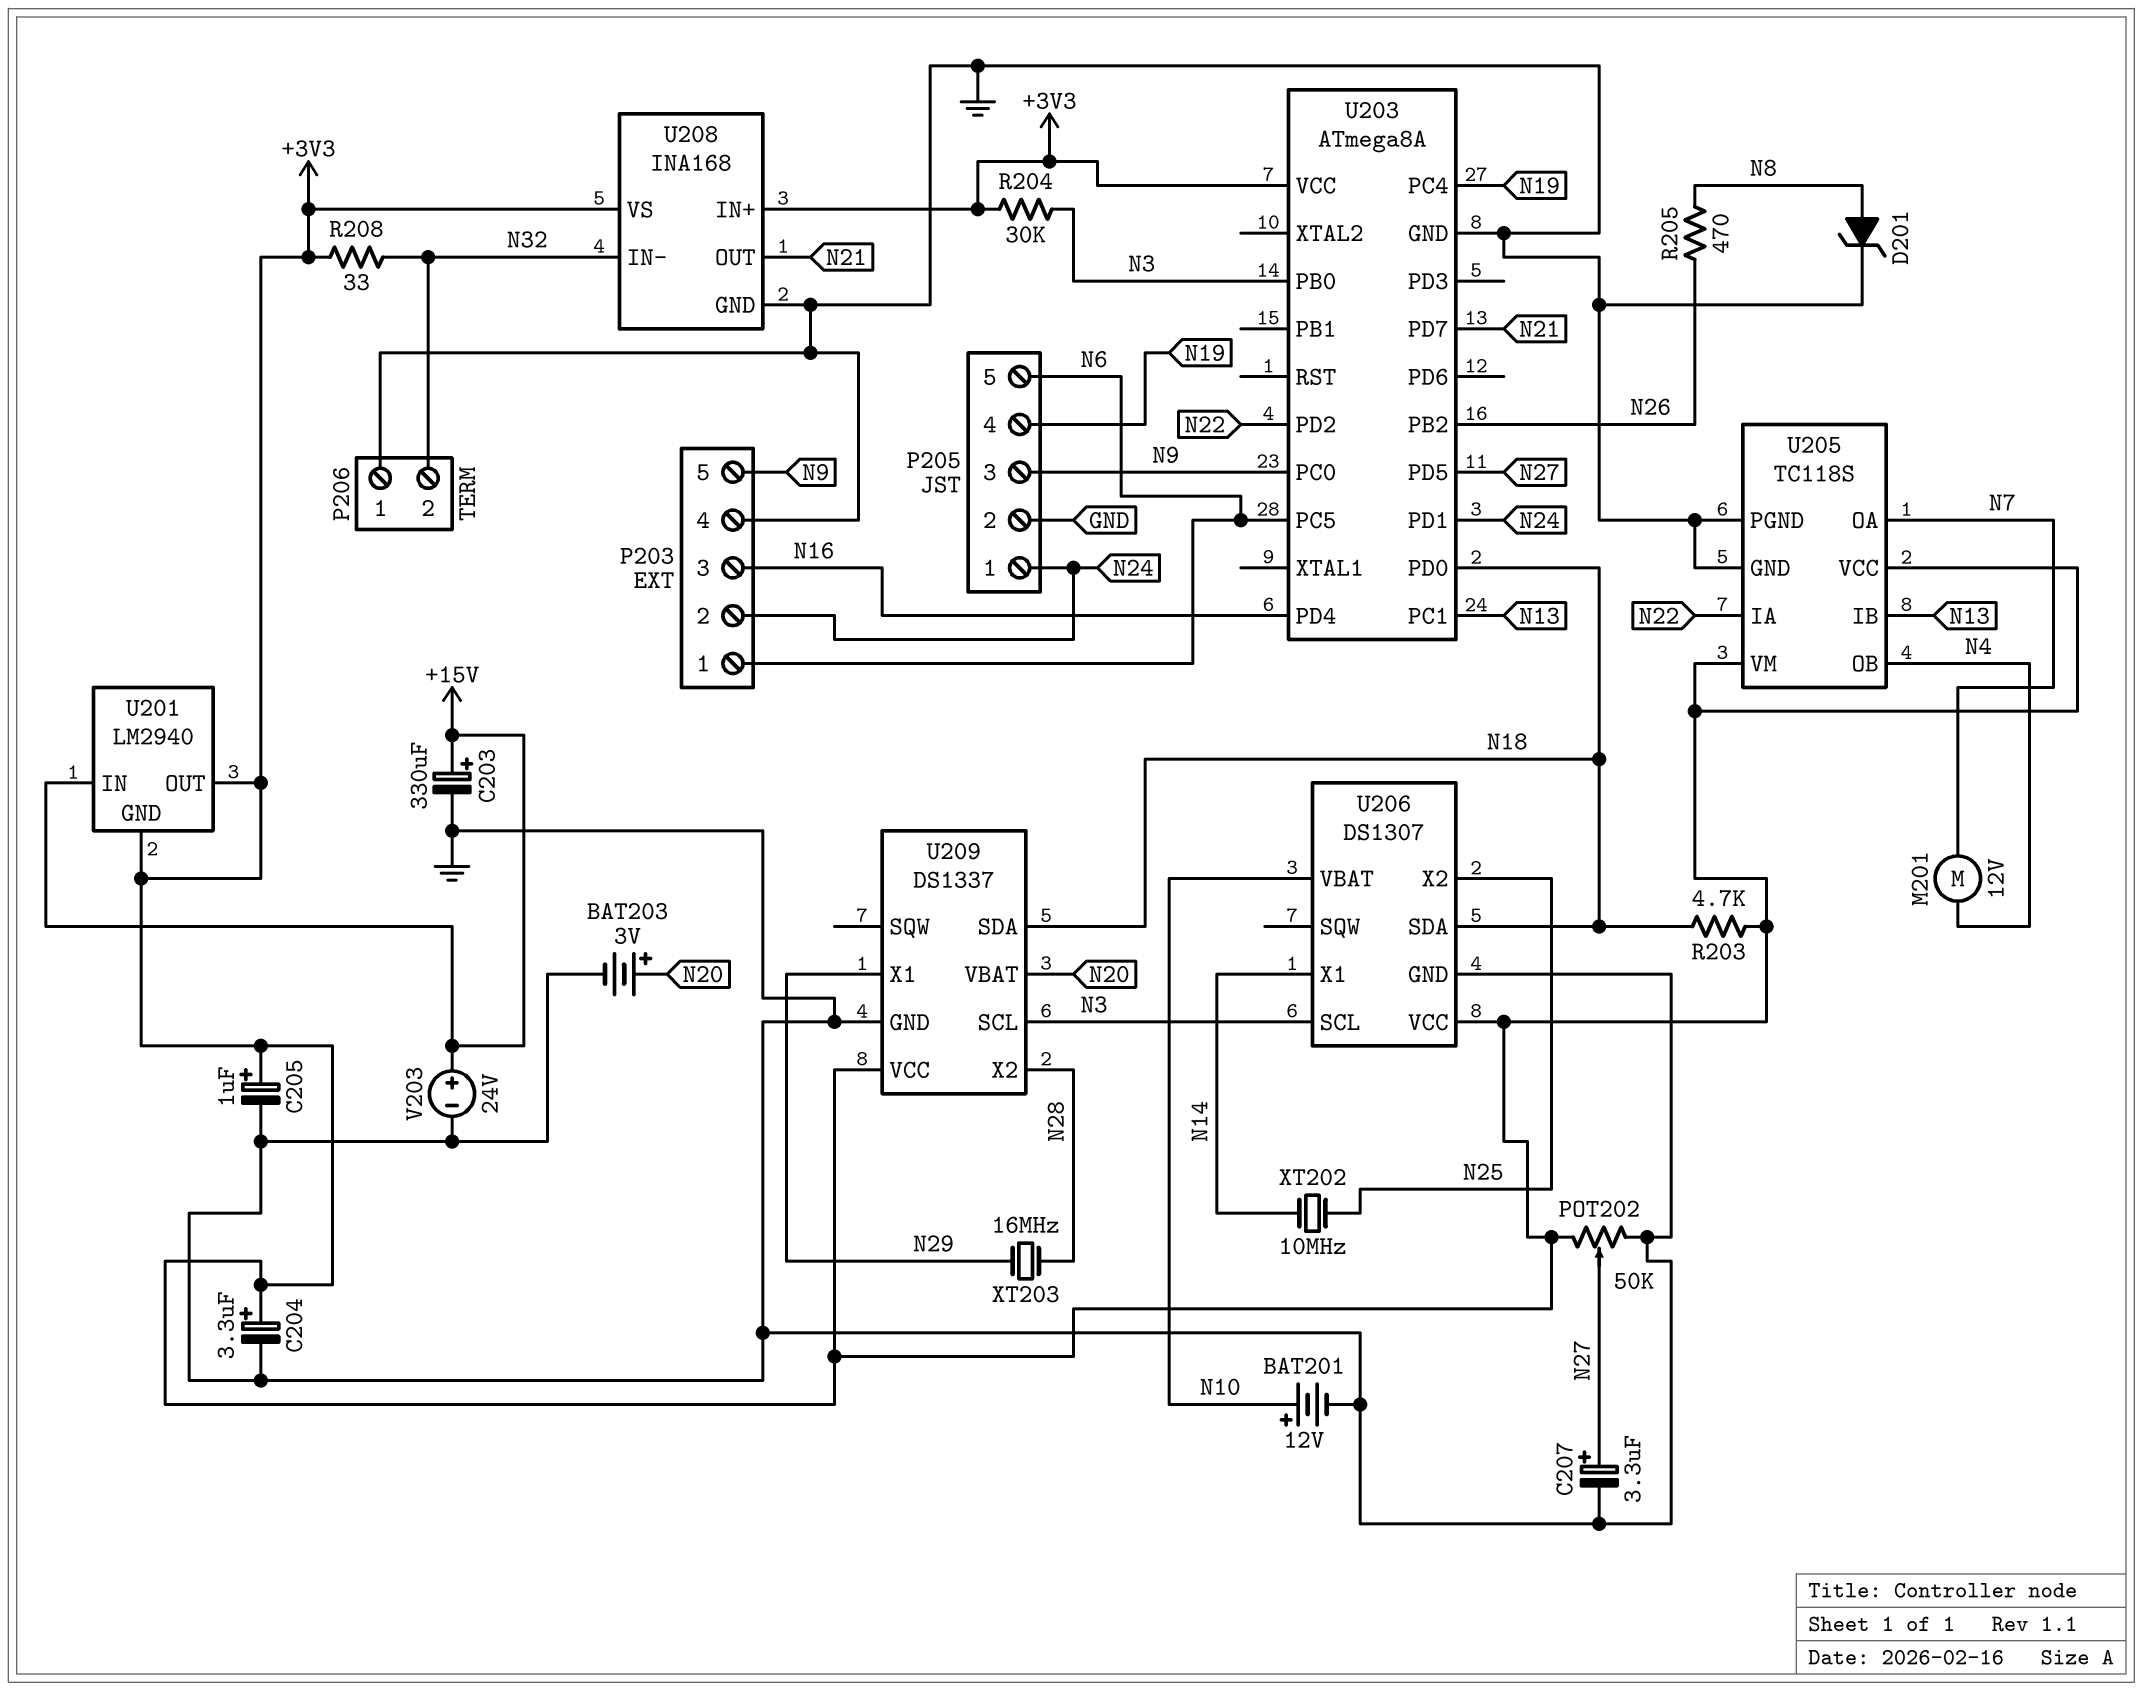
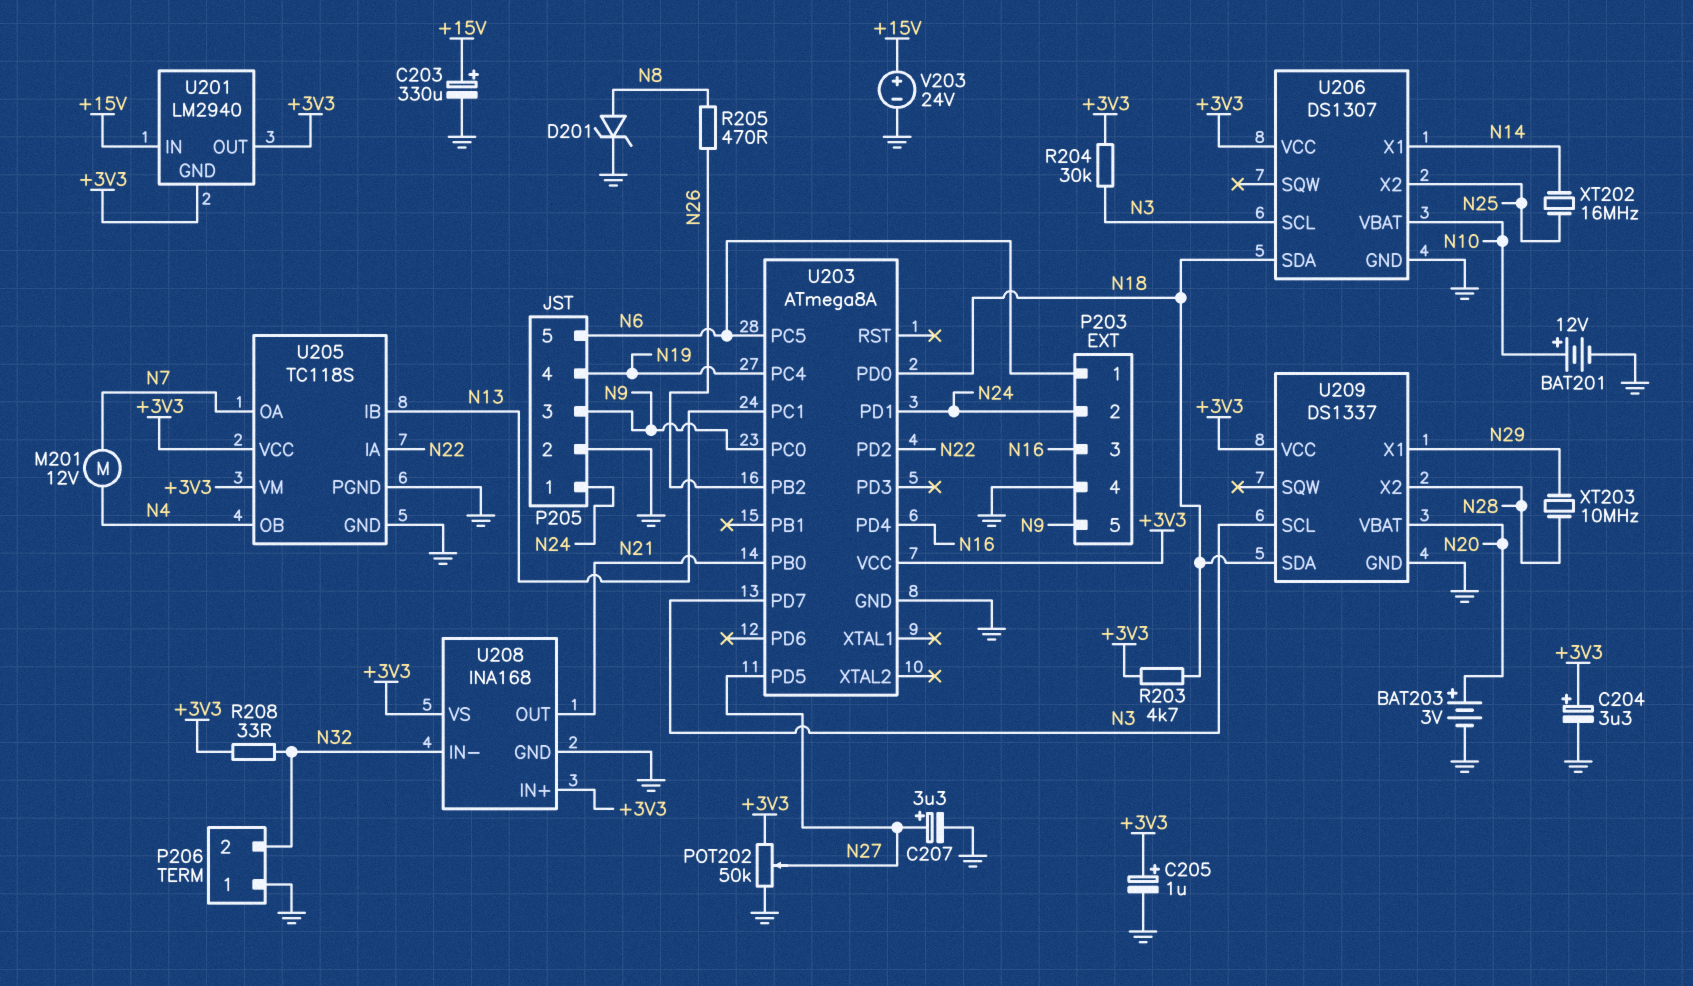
U203 pin PB0: N3 -> N21
U203 pin PD7: N21 -> N3
XT202: 10MHz (N14, N25) -> 16MHz (N14, N25)
XT203: 16MHz (N28, N29) -> 10MHz (N28, N29)

